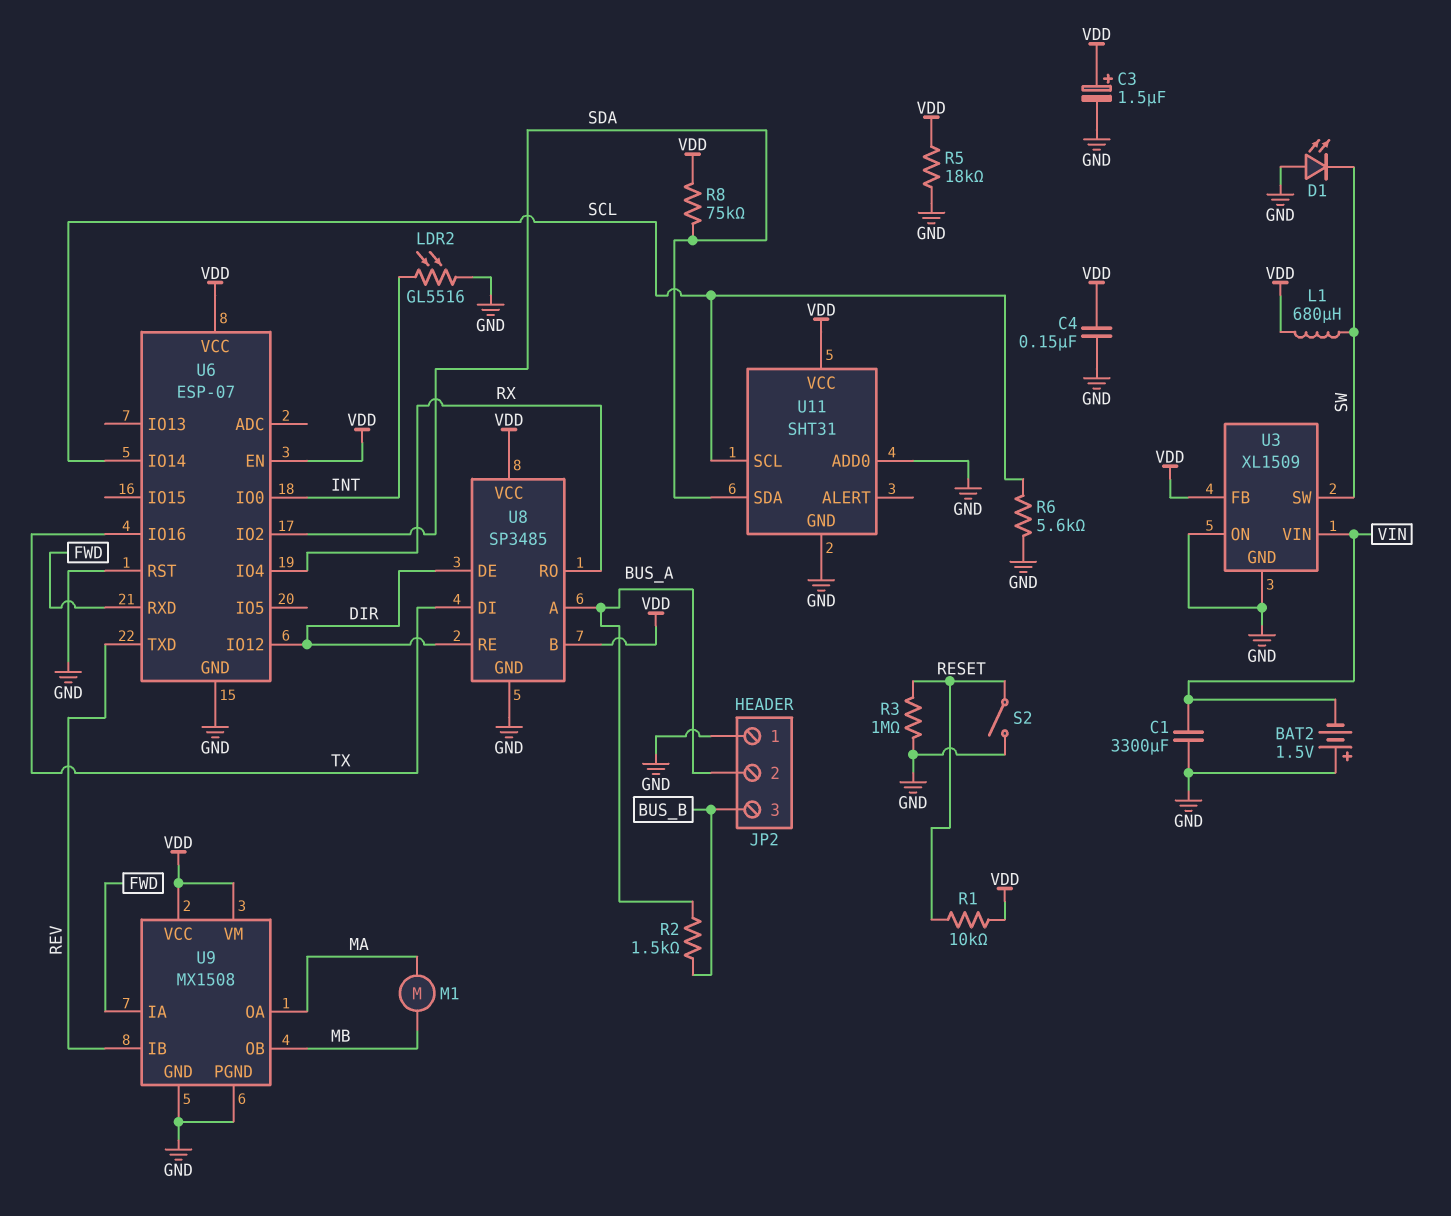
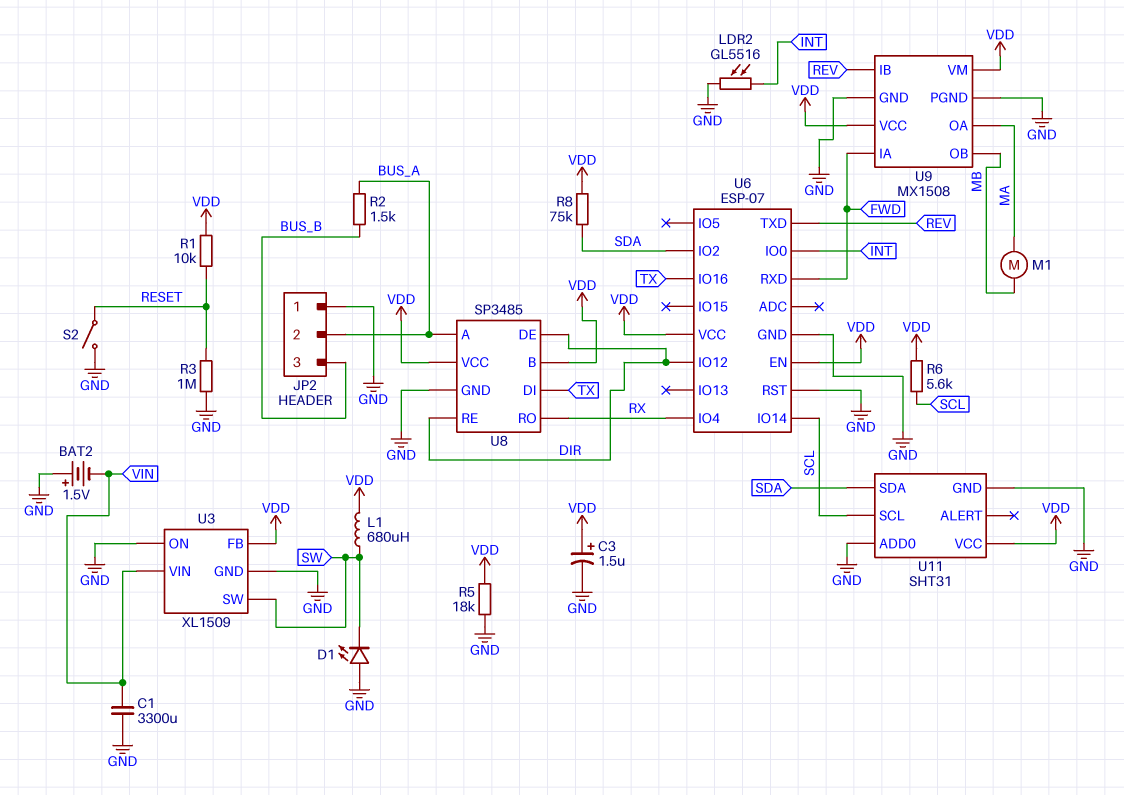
C4: 150nF (GND, VDD) -> none
R6: 5.6k (GND, SCL) -> 5.6k (SCL, VDD)

